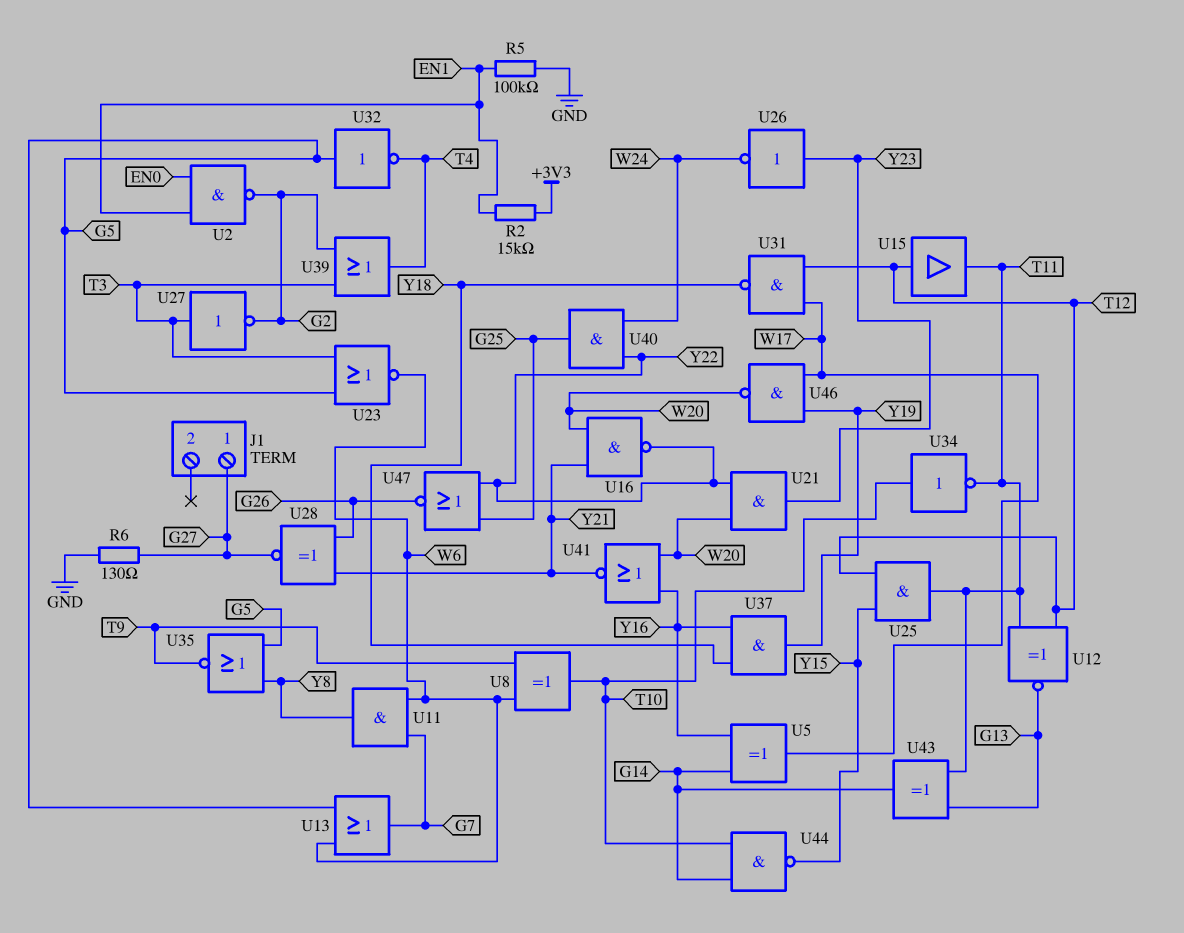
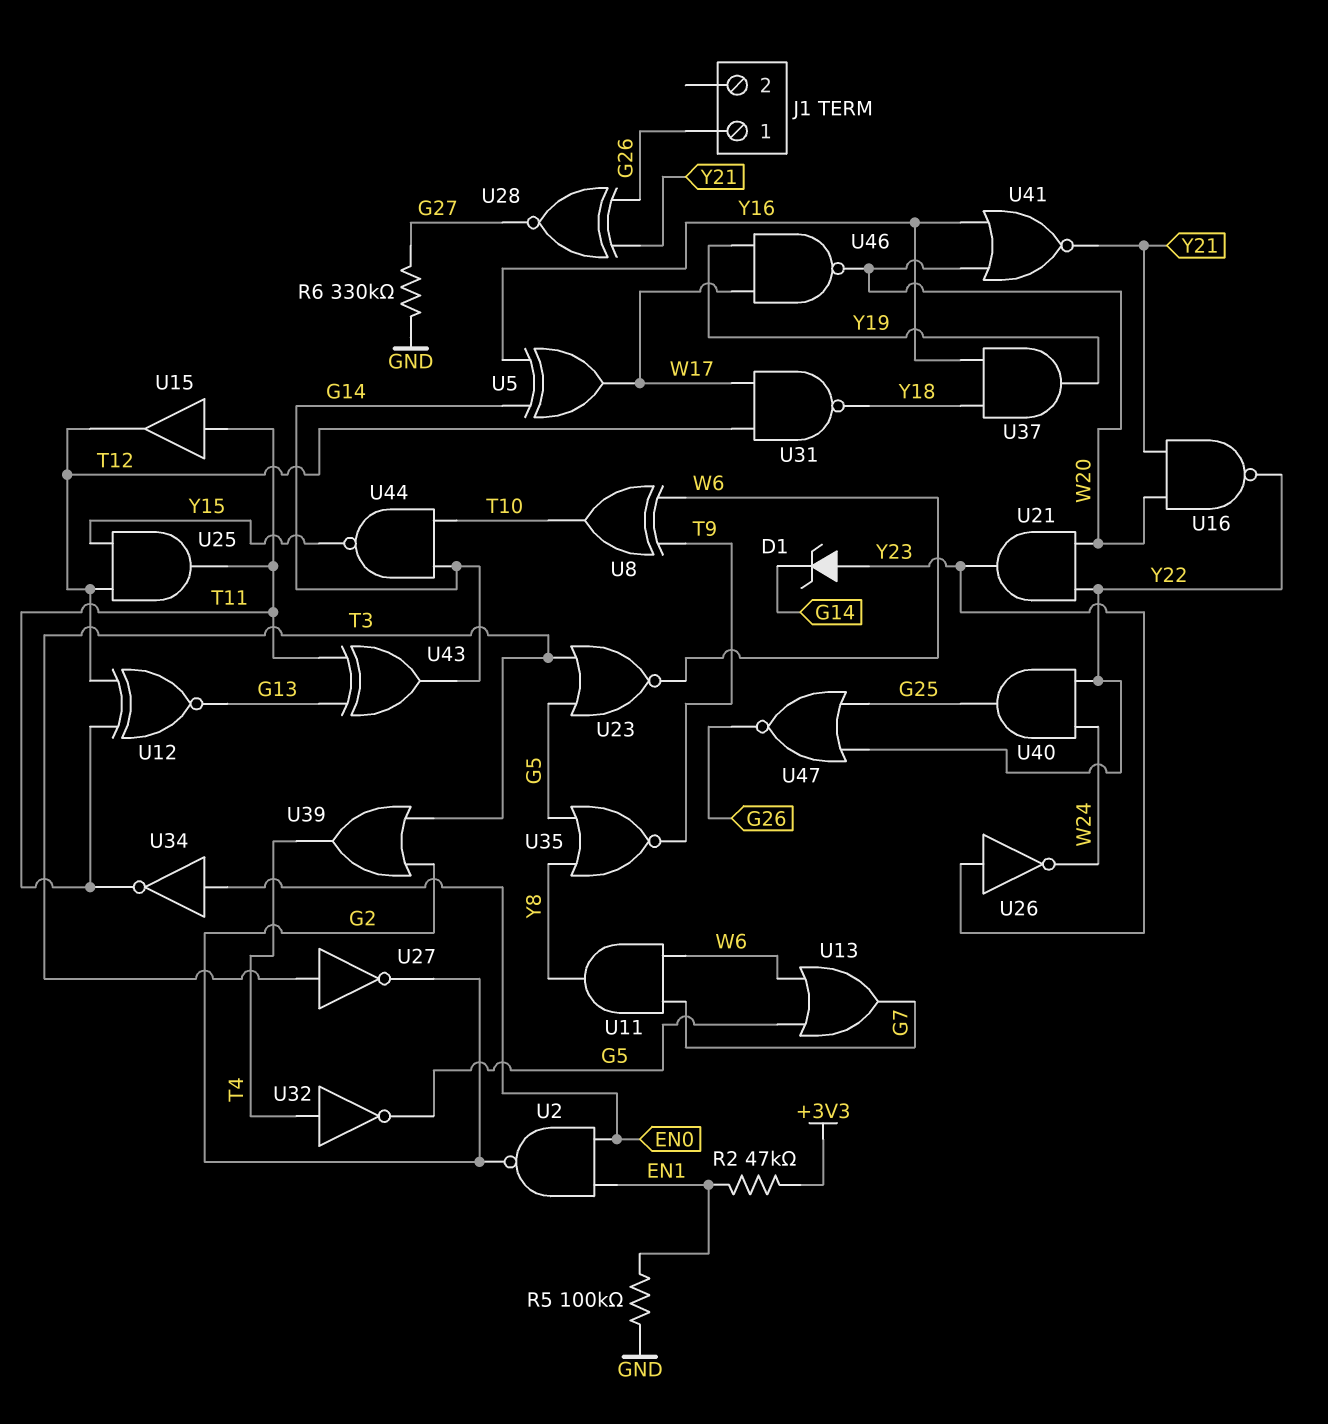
D1: none -> zener (A Y23, K G14)
J1 pin 1: G27 -> G26
R2: 15k (+3V3, EN1) -> 47k (+3V3, EN1)
R6: 130 (G27, GND) -> 330k (G27, GND)
U15: buffer (in T12, out T11) -> buffer (in T11, out T12)
U32: NOT (in G5, out T4) -> NOT (in T4, out G5)
U34: NOT (in T10, out T11) -> NOT (in EN0, out T11)

